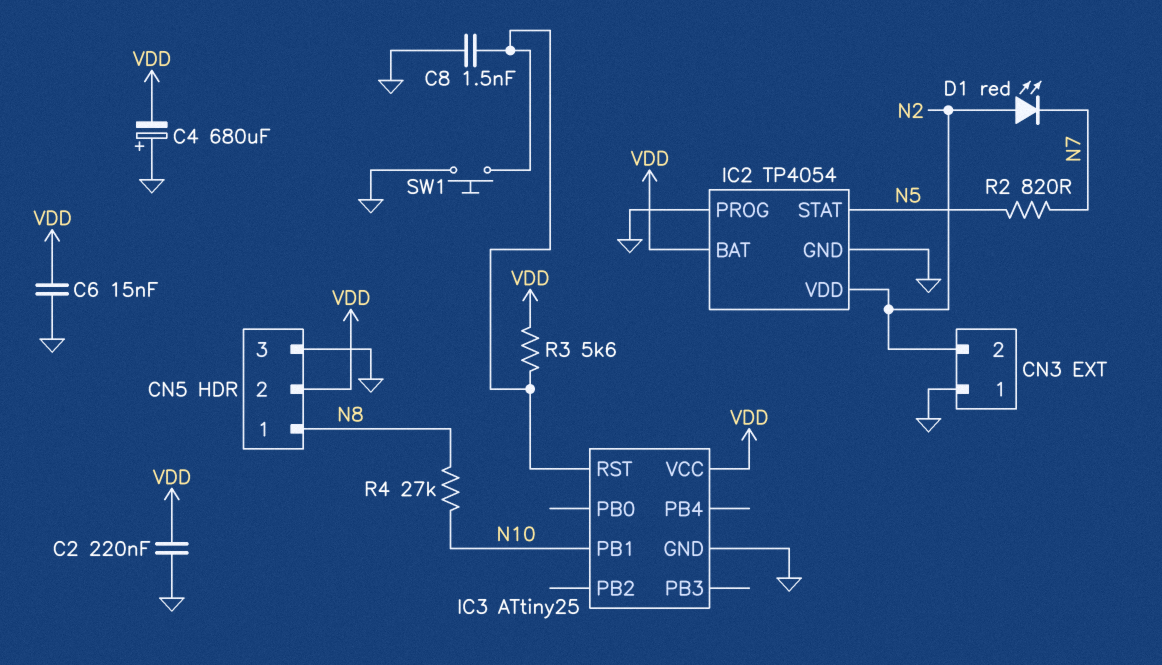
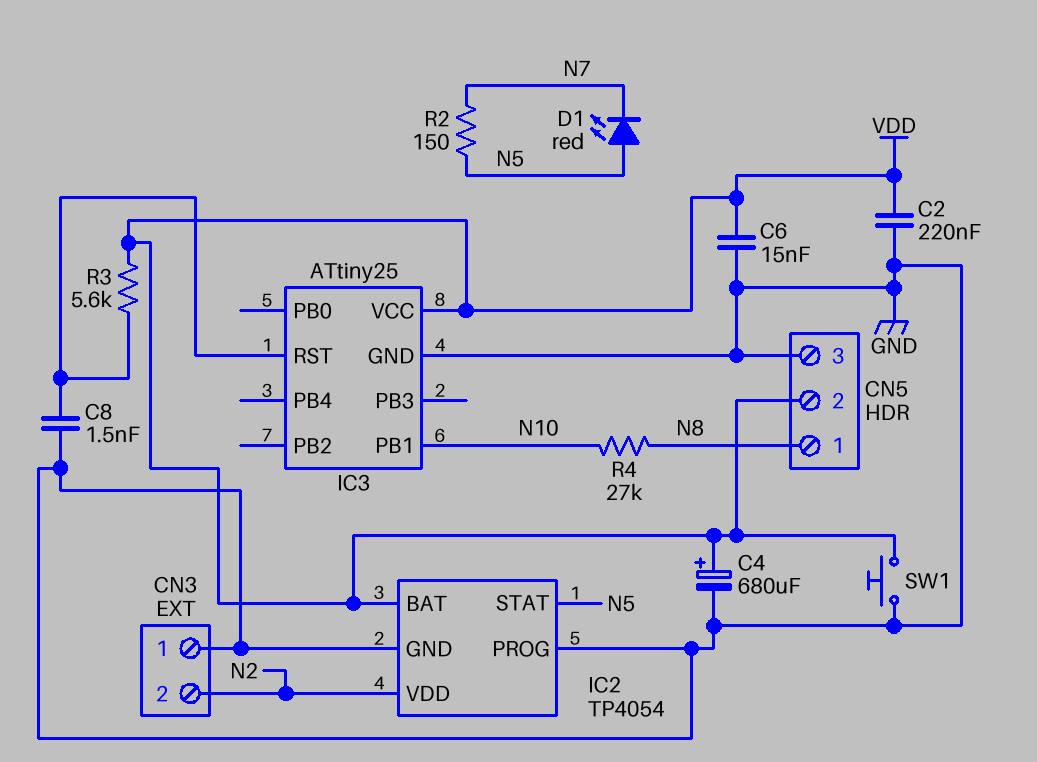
C4: 680uF (plus GND, minus VDD) -> 680uF (plus VDD, minus GND)
D1: LED red (A N2, K N7) -> LED red (A N5, K N7)
R2: 820 (N5, N7) -> 150 (N5, N7)
SW1: button (GND, IC3/RST) -> button (GND, VDD)

